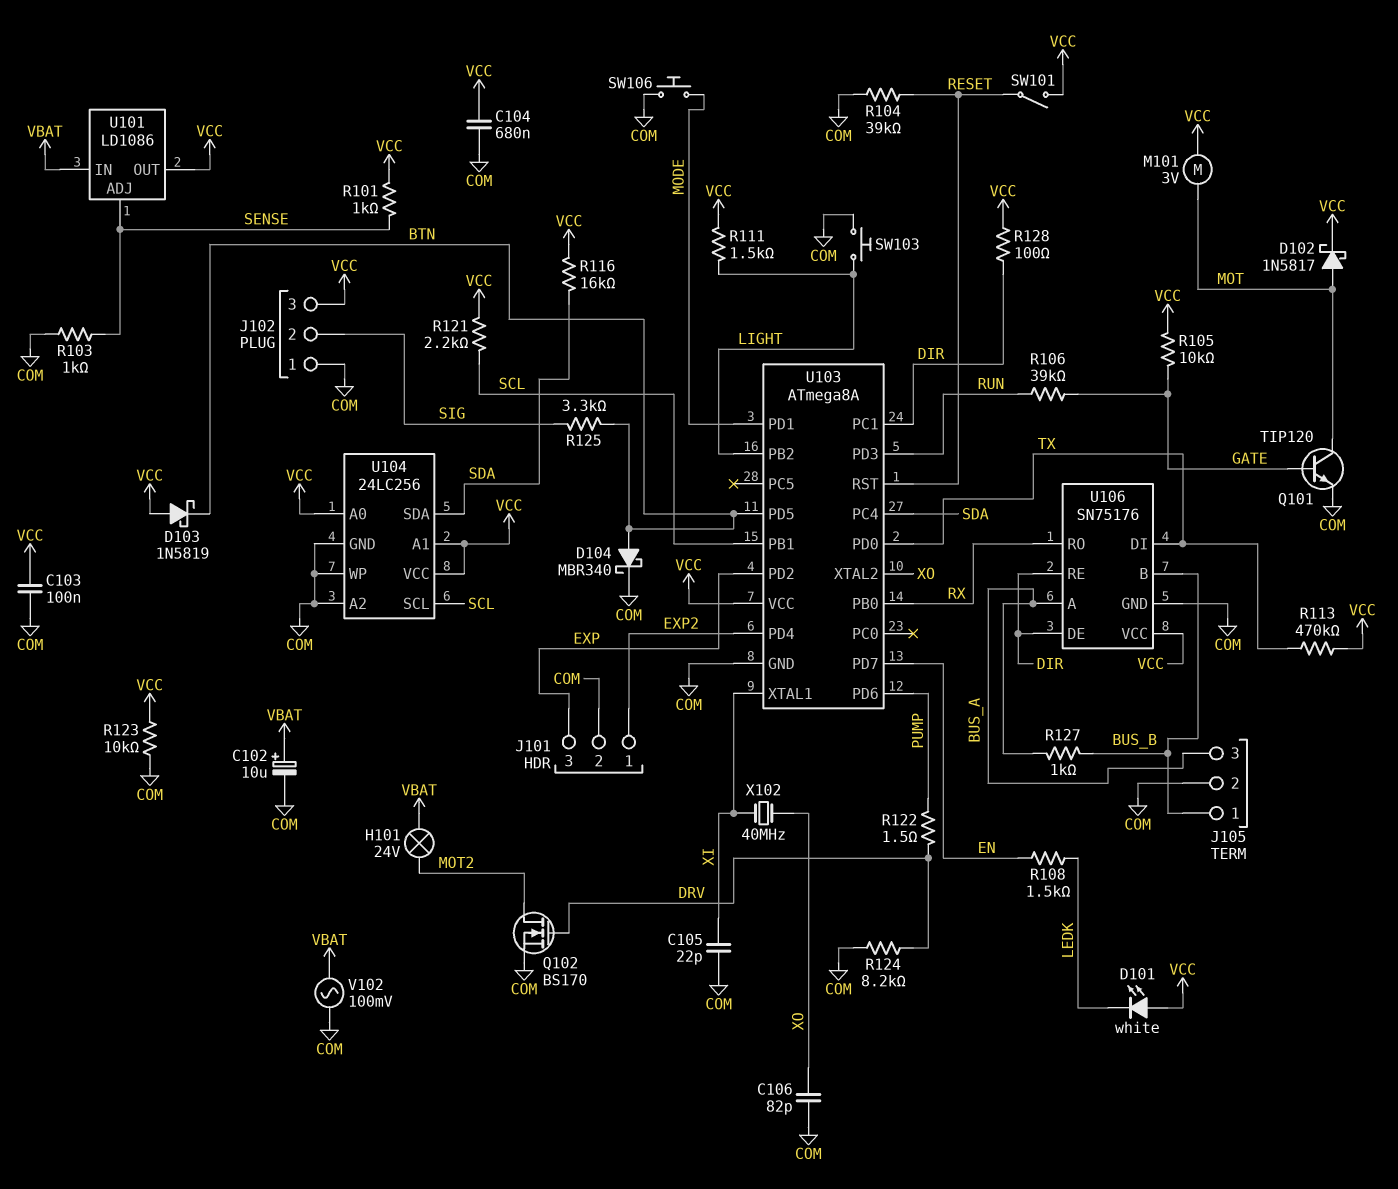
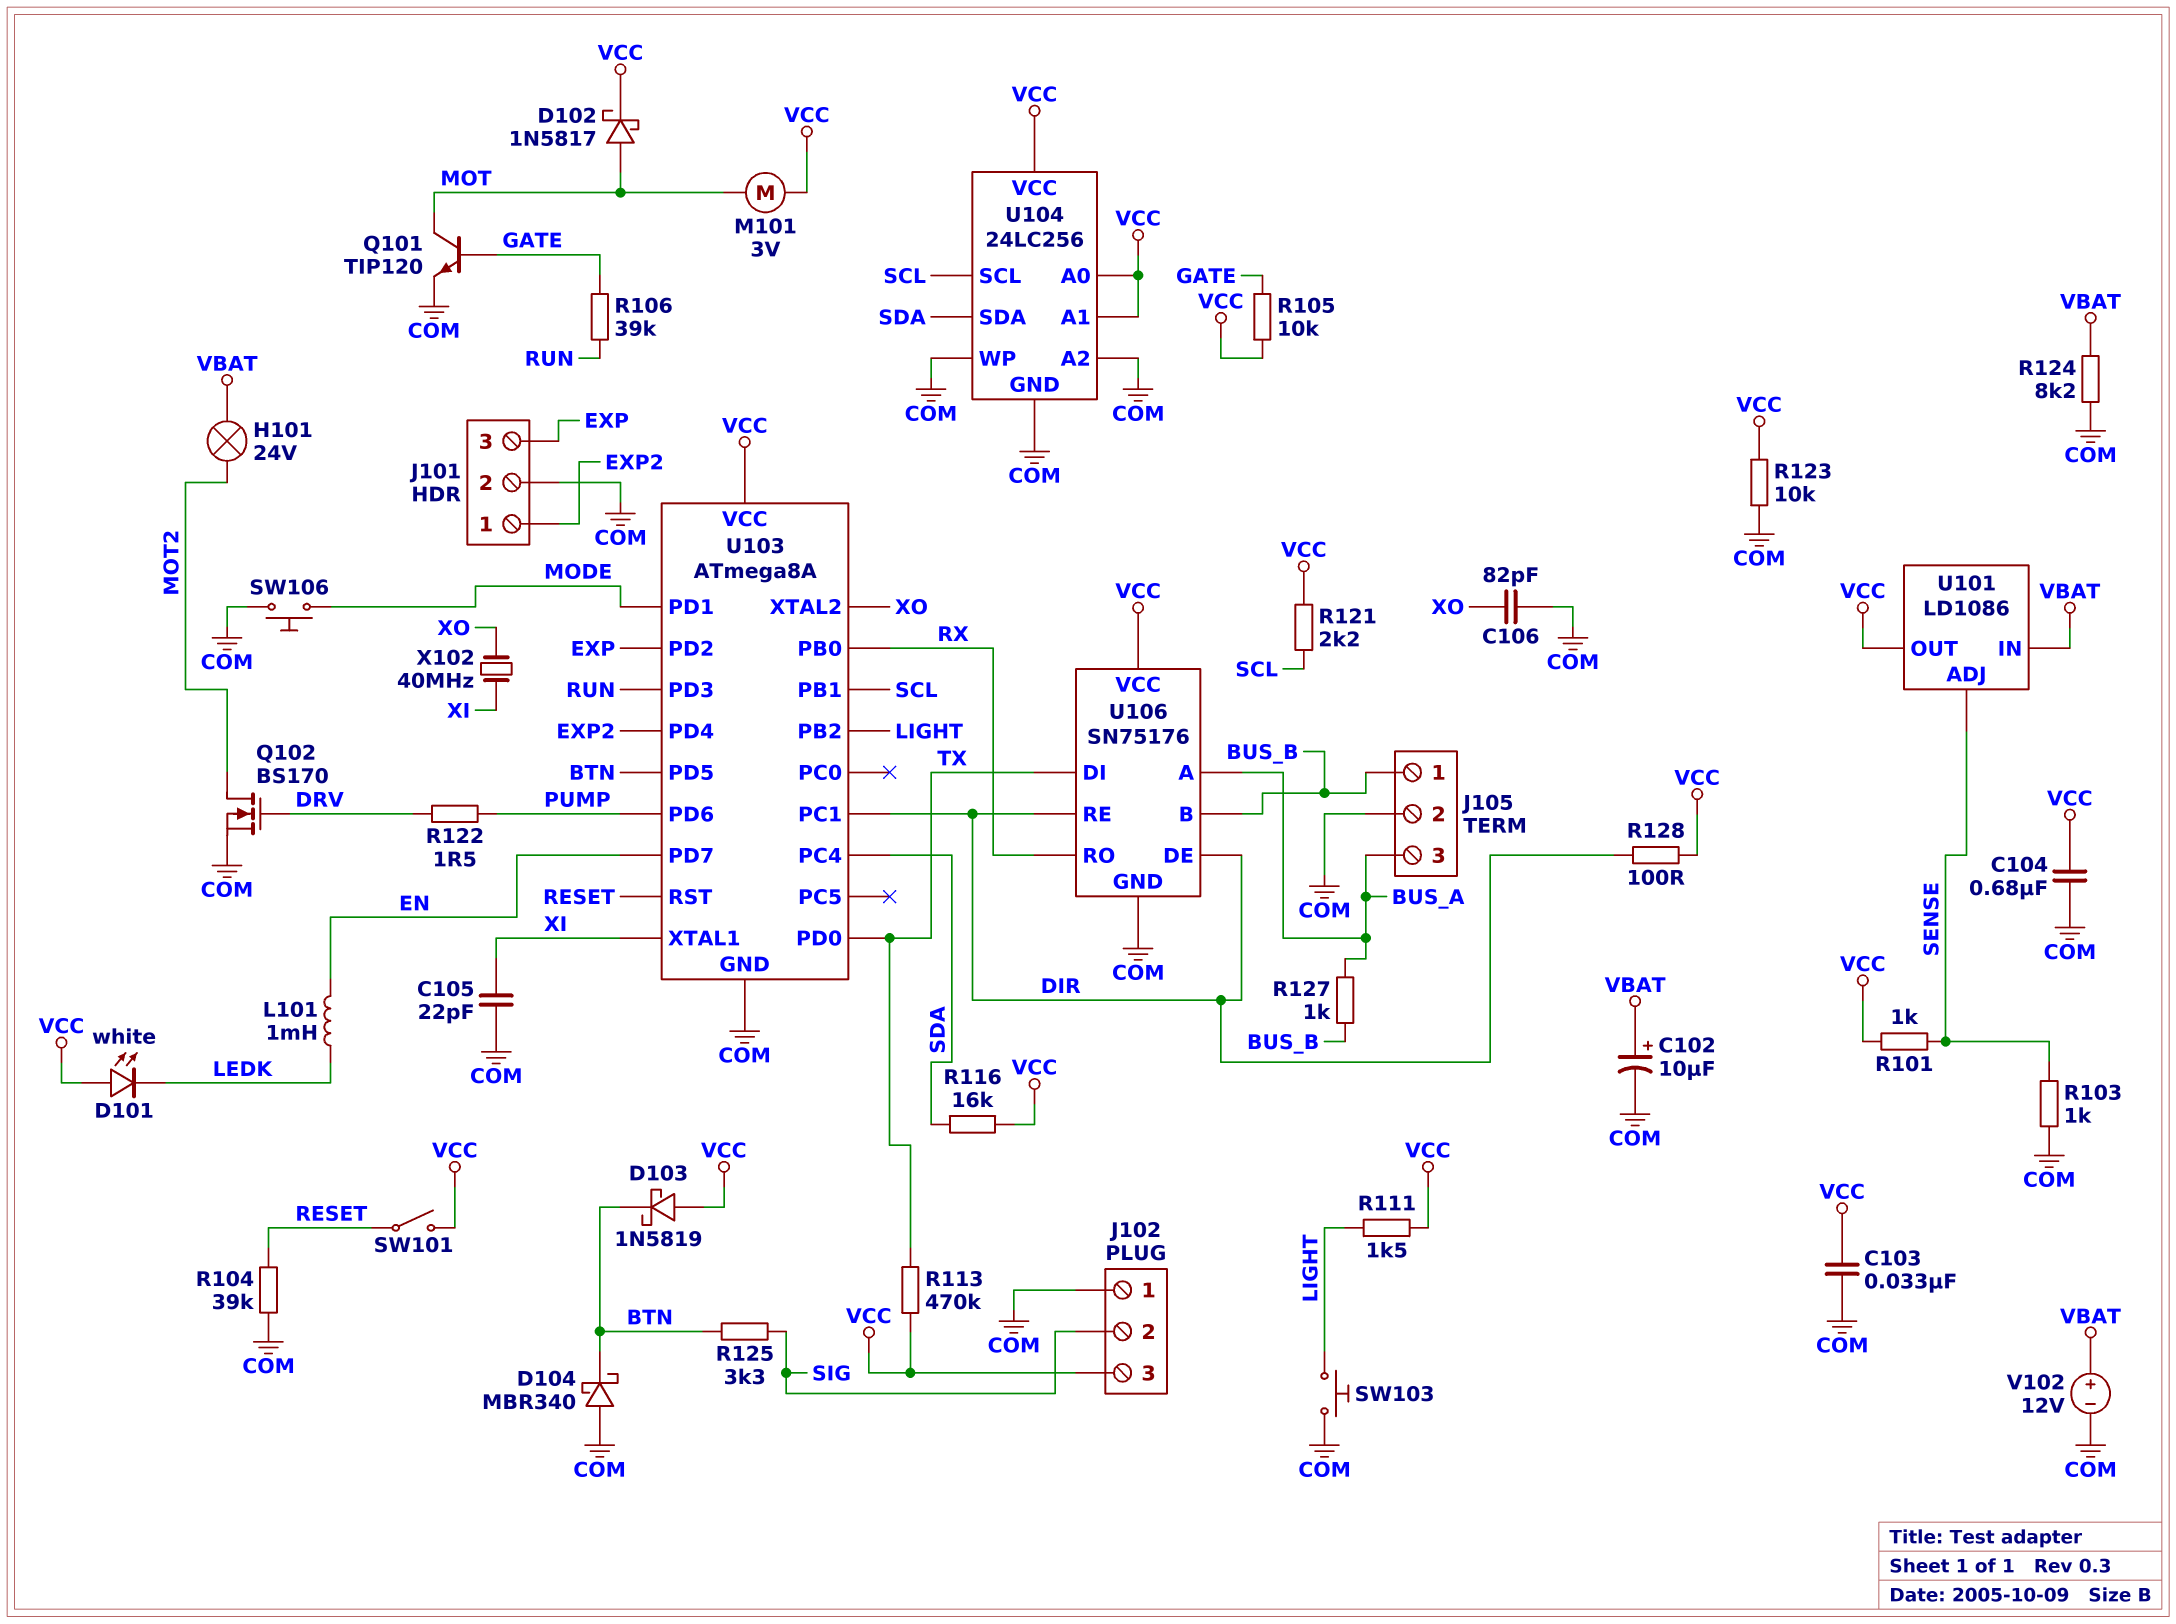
C103: 100nF (COM, VCC) -> 33nF (COM, VCC)
D104: schottky MBR340 (A BTN, K COM) -> schottky MBR340 (A COM, K BTN)
L101: none -> 1mH (EN, LEDK)
R108: 1.5k (EN, LEDK) -> none
R124: 8.2k (COM, DRV) -> 8.2k (COM, VBAT)
V102: AC 100mV (COM, VBAT) -> 12V (plus VBAT, minus COM)

